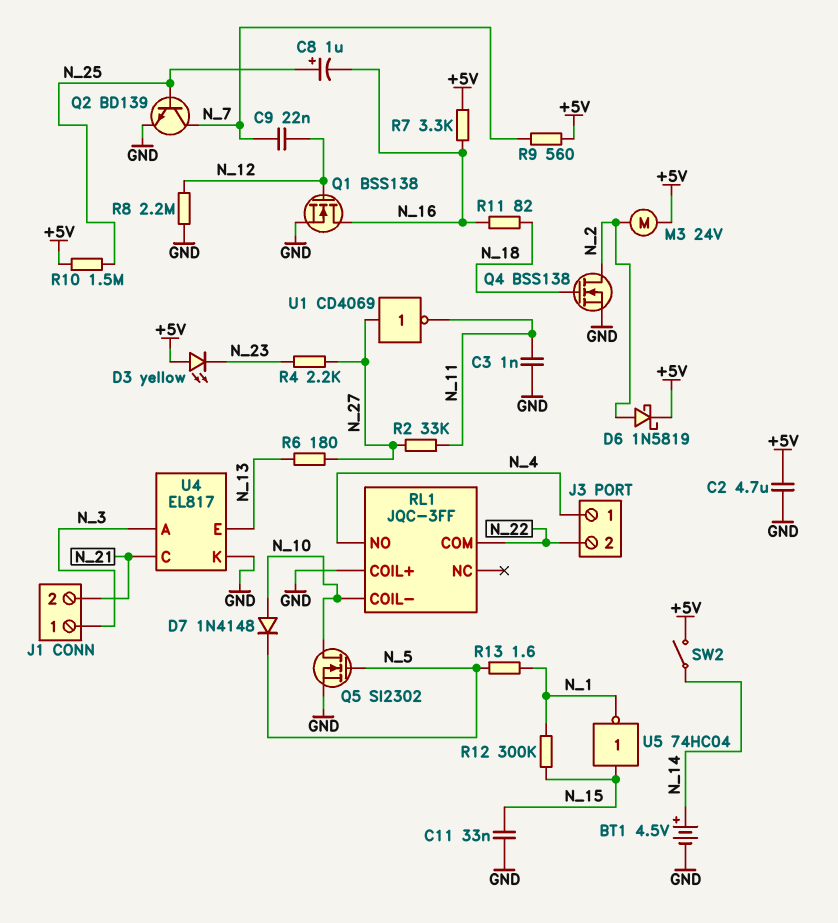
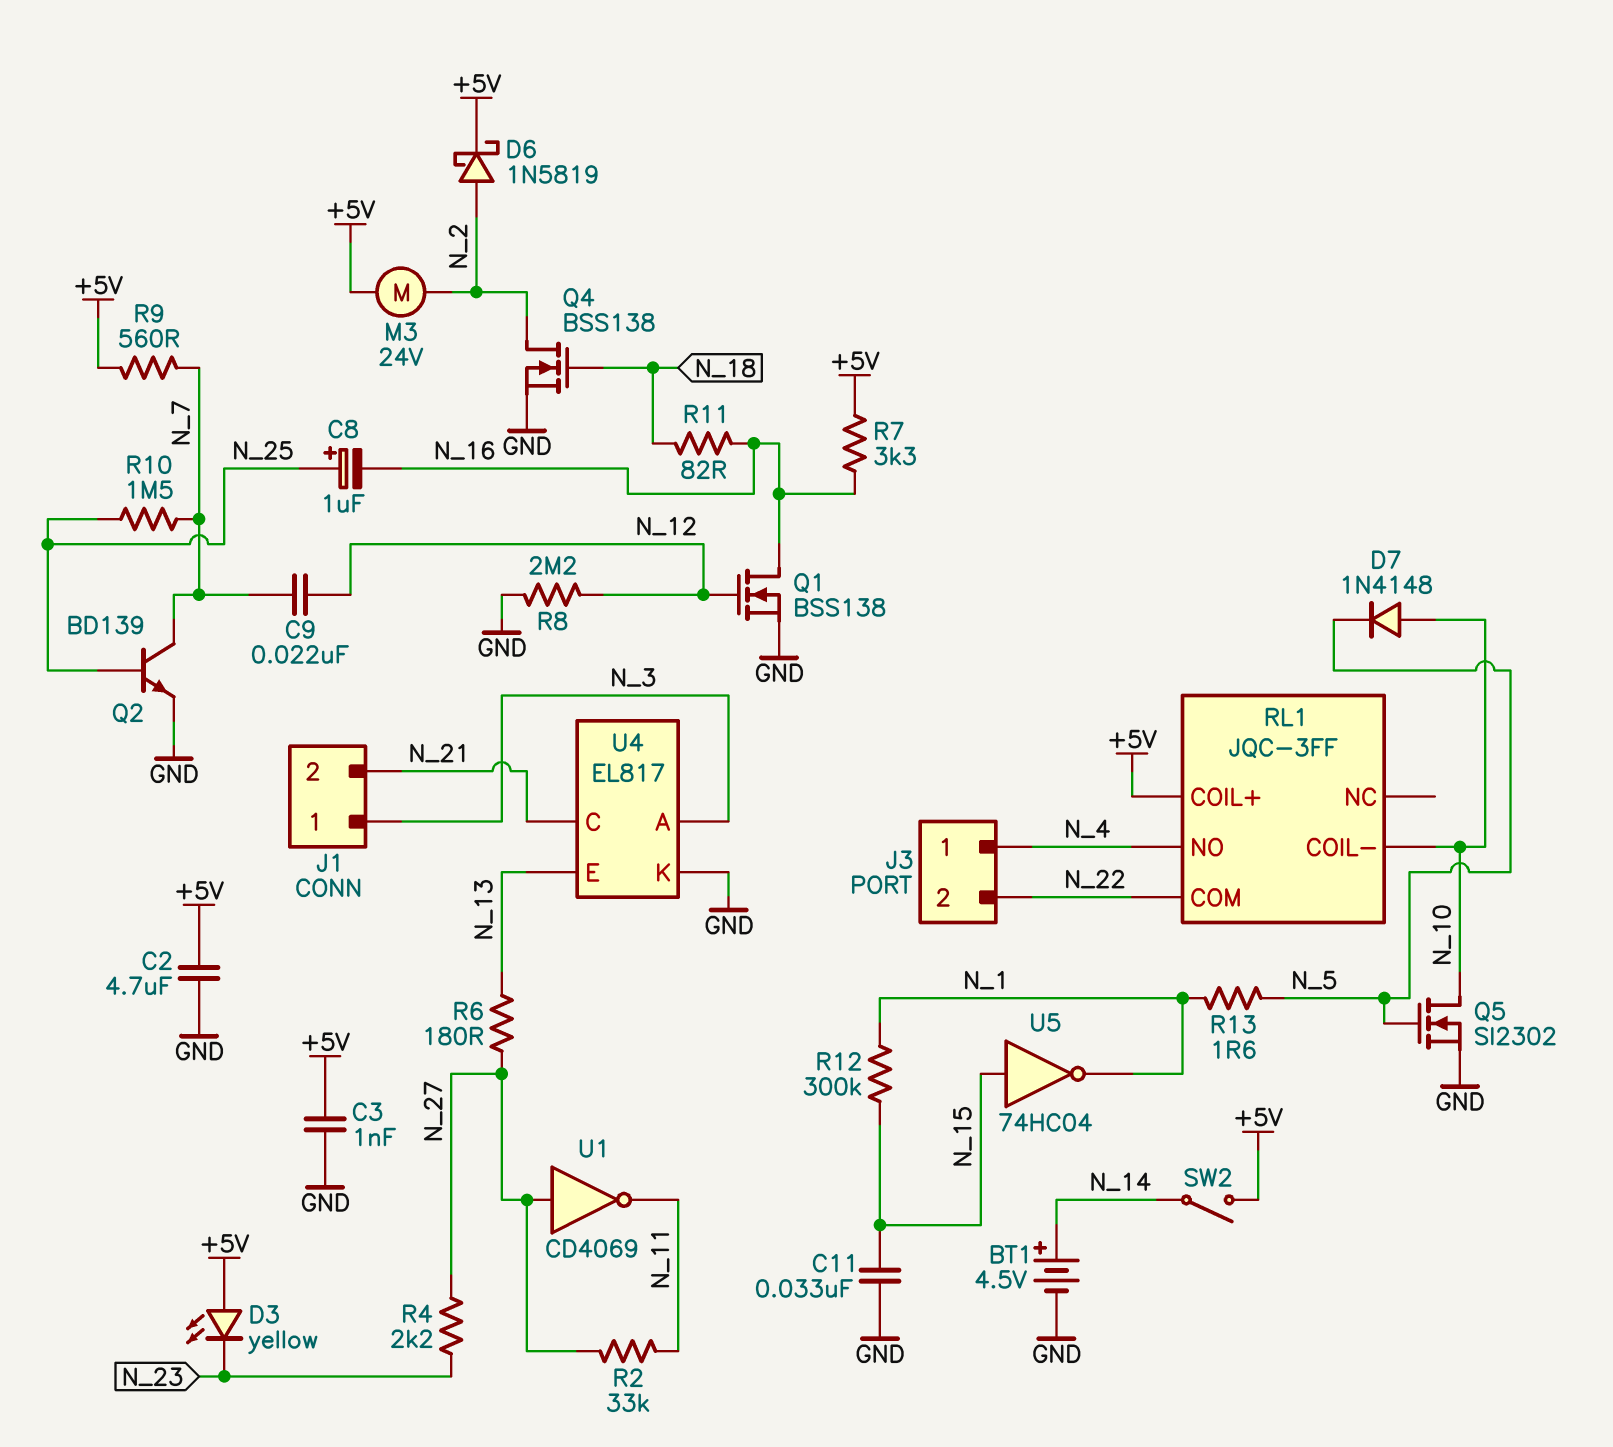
C3: 1nF (GND, N_11) -> 1nF (+5V, GND)
R10: 1.5M (+5V, N_25) -> 1.5M (N_7, N_25)
RL1 pin COIL+: GND -> +5V

